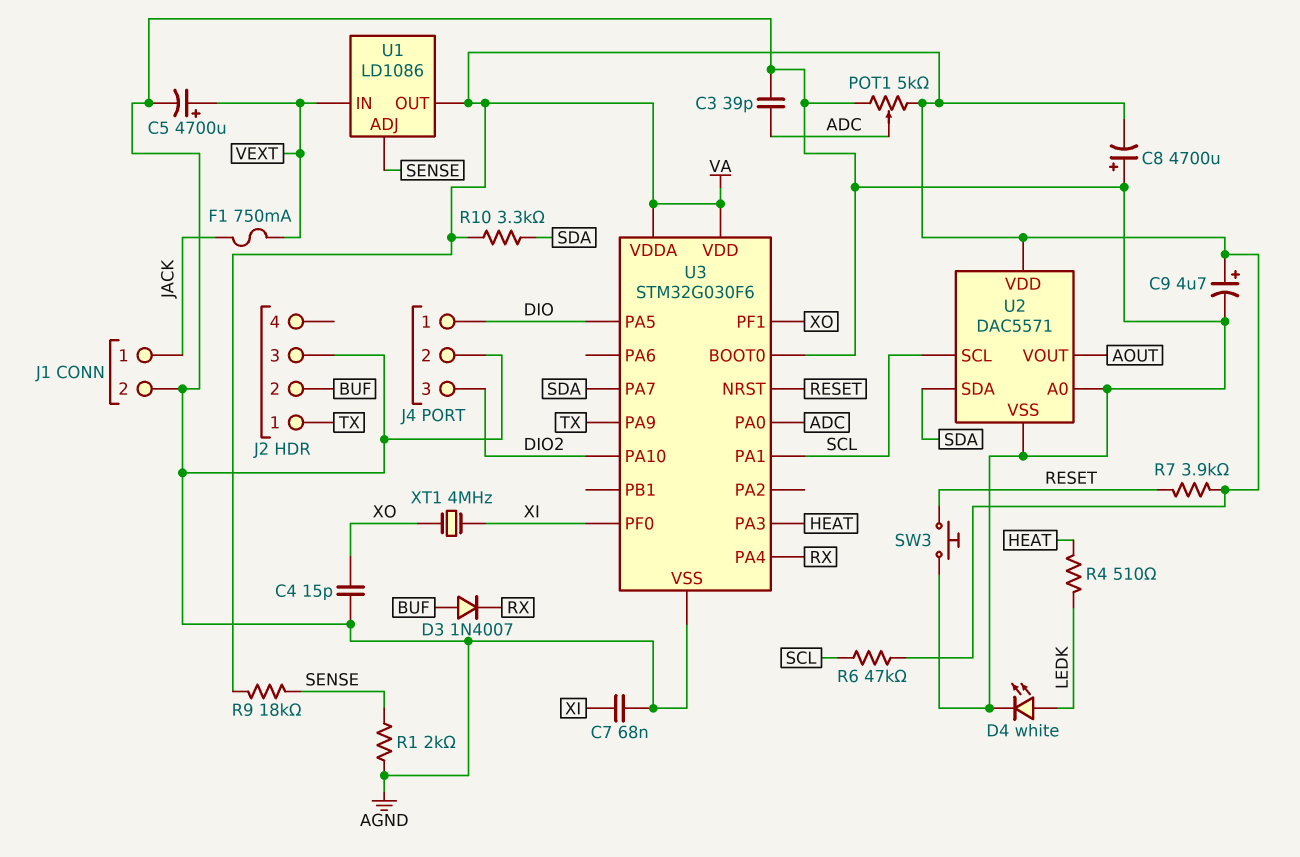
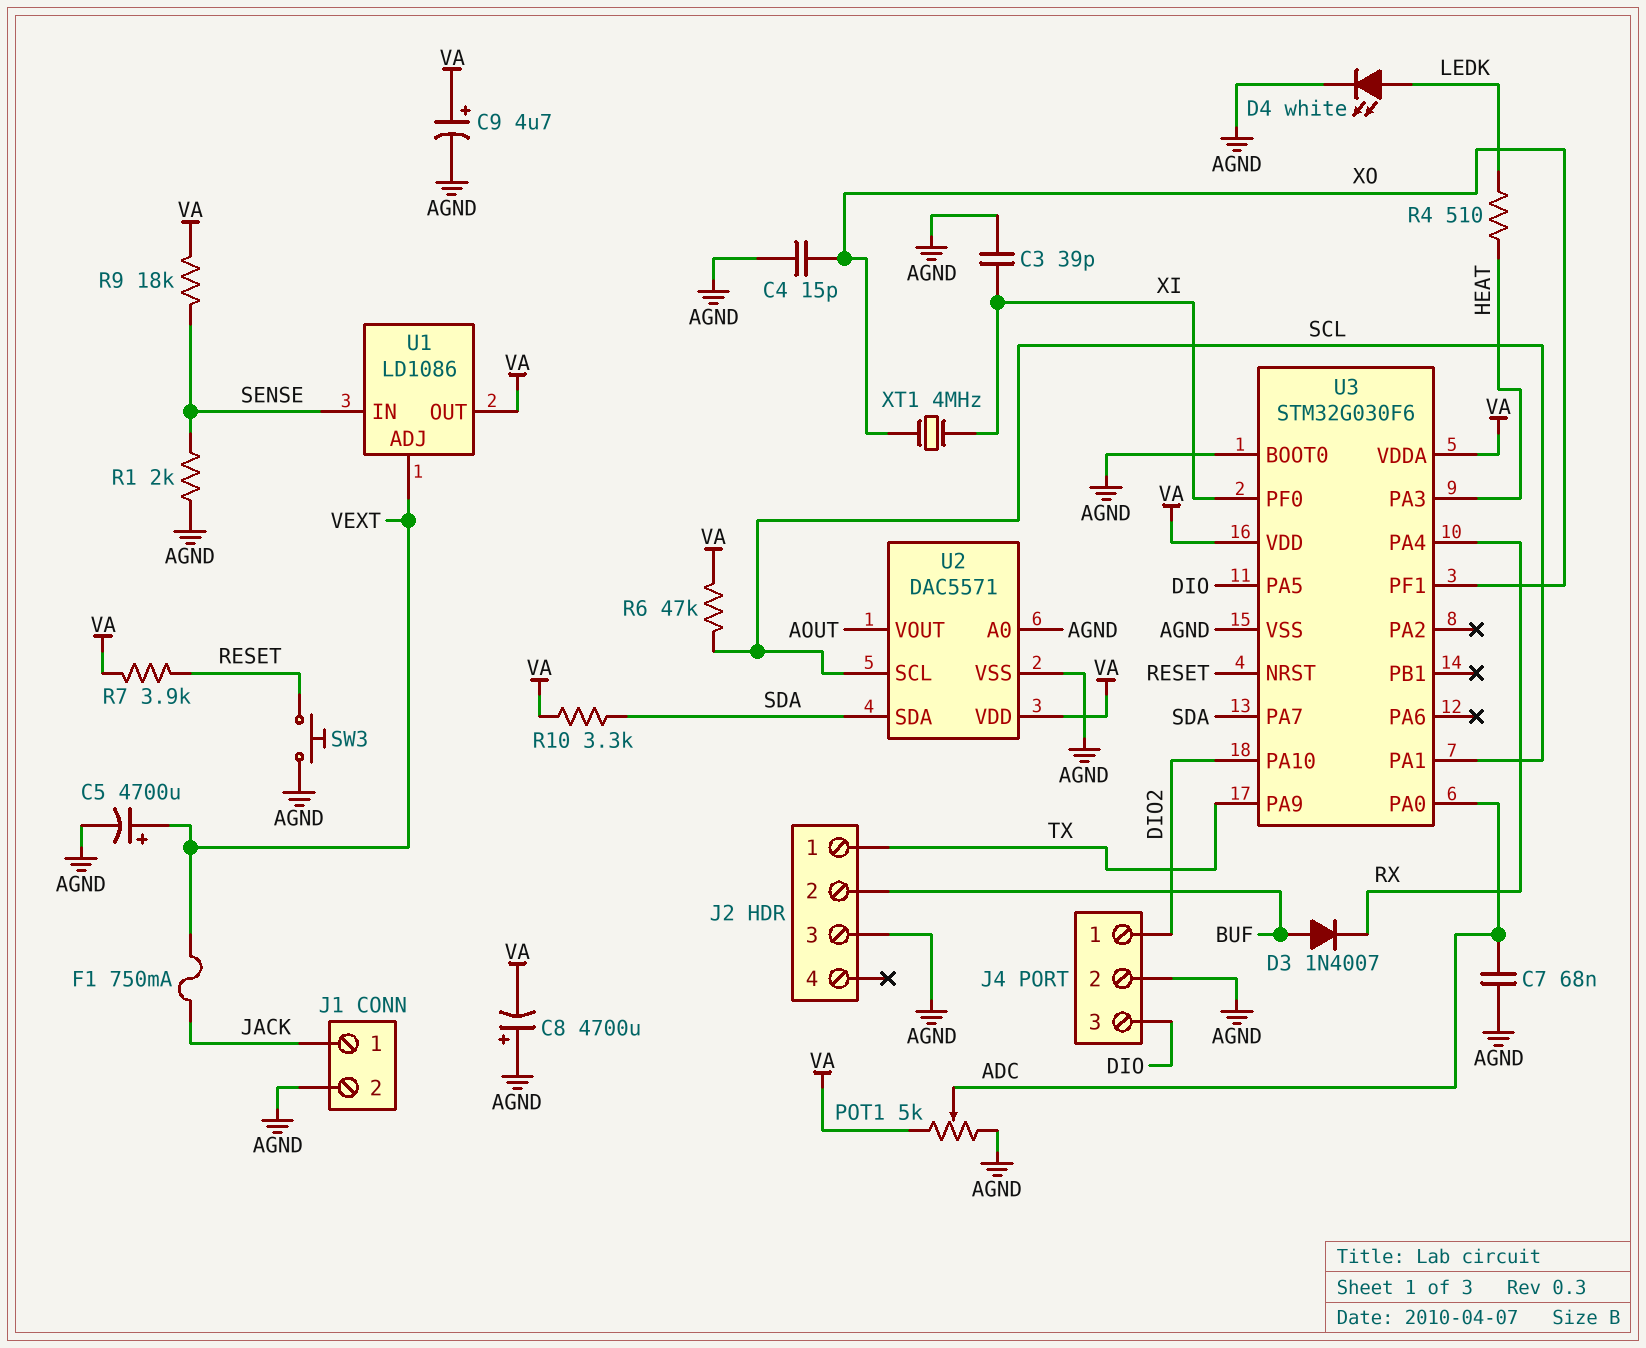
C3: 39pF (ADC, AGND) -> 39pF (AGND, XI)
C7: 68nF (AGND, XI) -> 68nF (ADC, AGND)
J4 pin 1: DIO -> DIO2
J4 pin 3: DIO2 -> DIO
U1 pin ADJ: SENSE -> VEXT
U1 pin IN: VEXT -> SENSE

